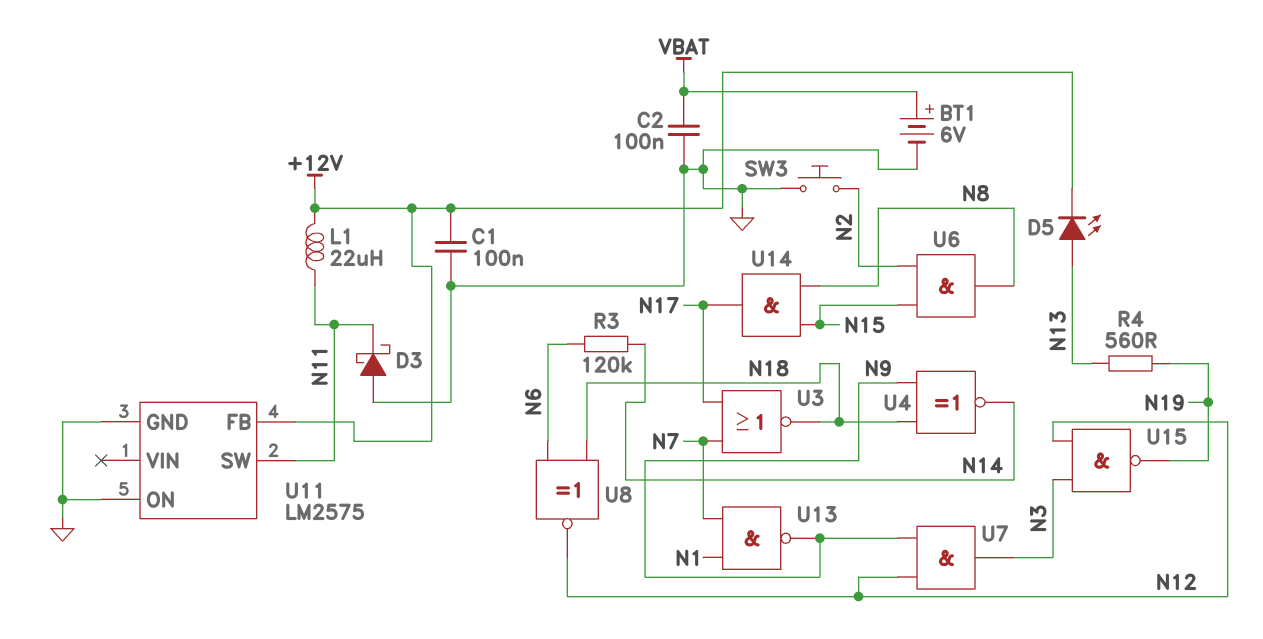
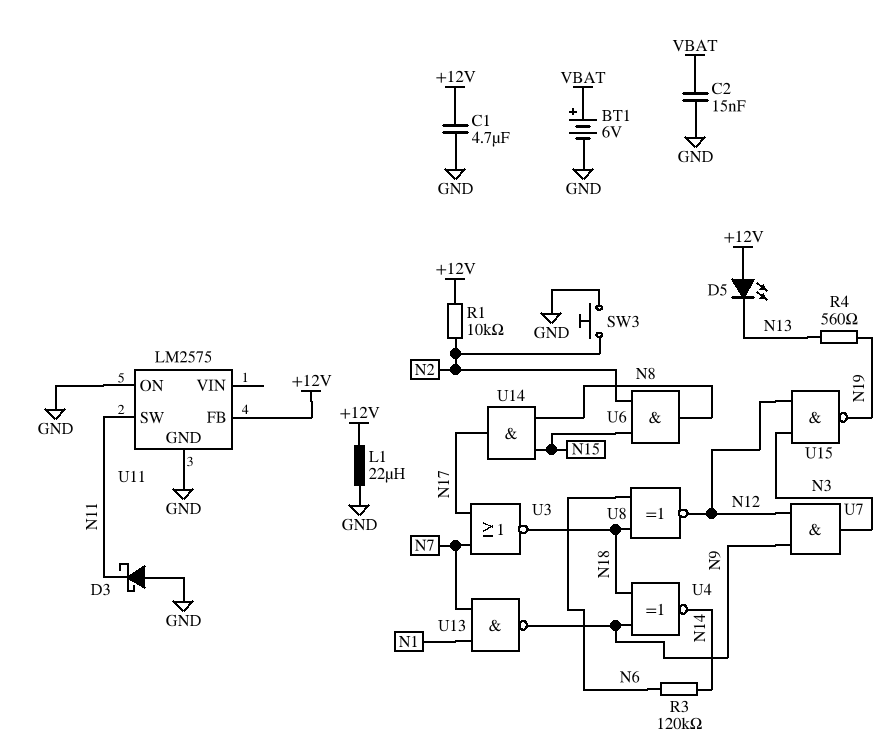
C1: 100nF (+12V, GND) -> 4.7uF (+12V, GND)
C2: 100nF (GND, VBAT) -> 15nF (GND, VBAT)
D5: LED (A N13, K +12V) -> LED (A +12V, K N13)
L1: 22uH (+12V, N11) -> 22uH (+12V, GND)
R1: none -> 10k (+12V, N2)

